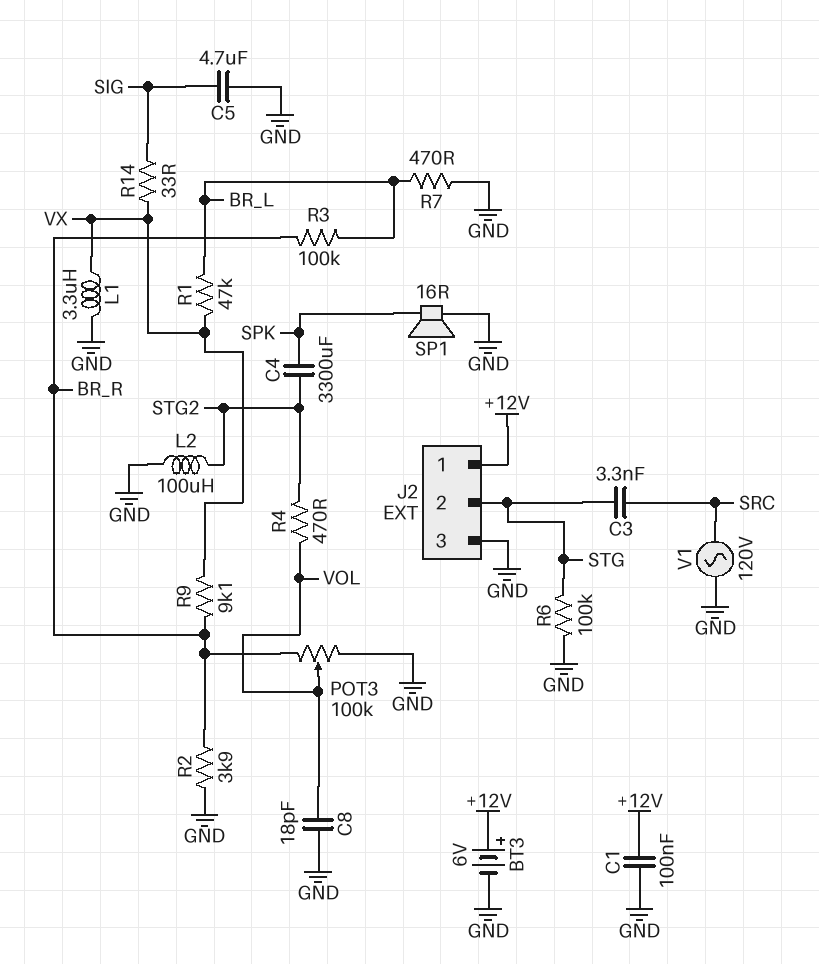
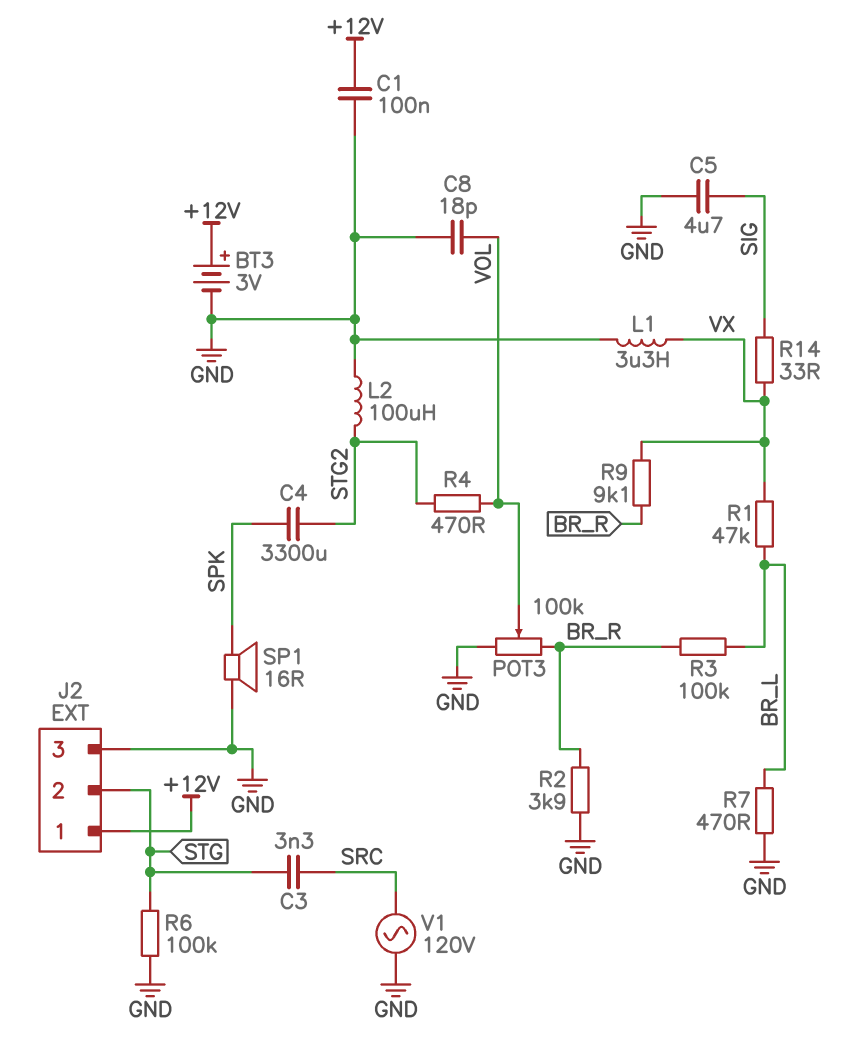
BT3: 6V (plus +12V, minus GND) -> 3V (plus +12V, minus GND)

